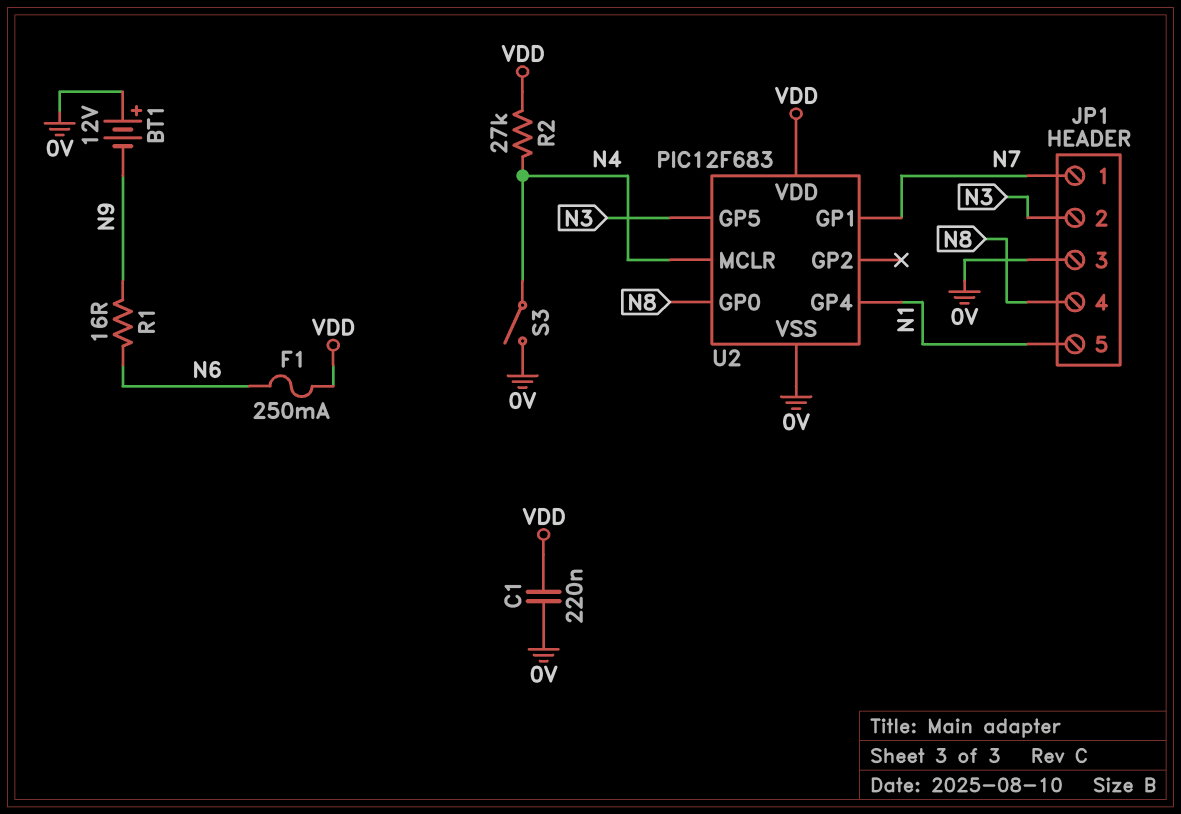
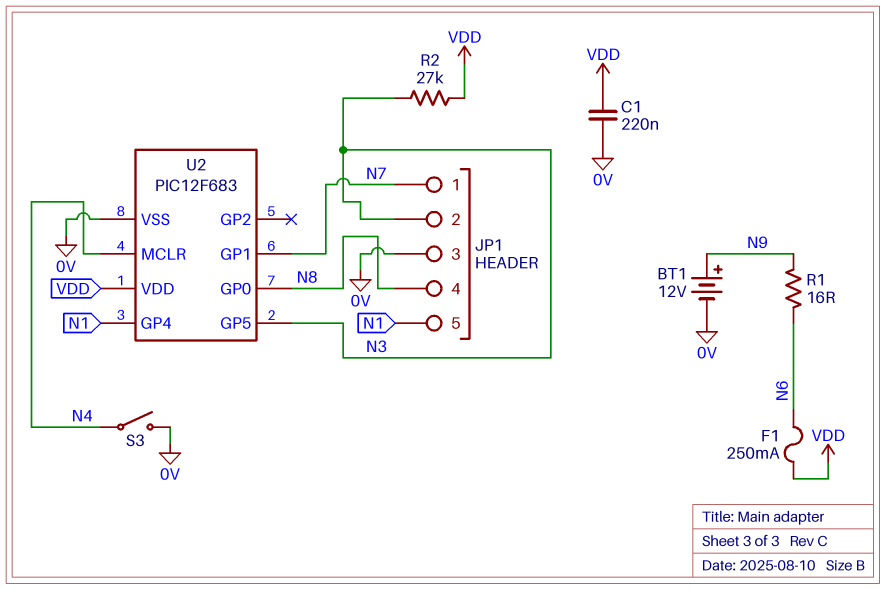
BT1: 12V (plus 0V, minus N9) -> 12V (plus N9, minus 0V)
R2: 27k (N4, VDD) -> 27k (N3, VDD)

